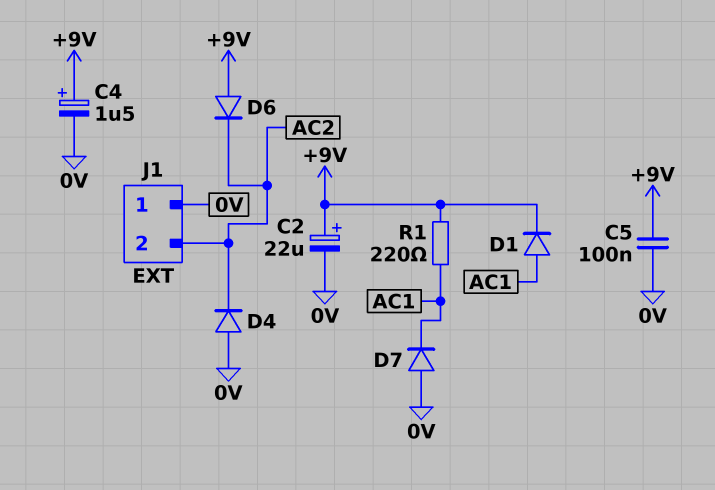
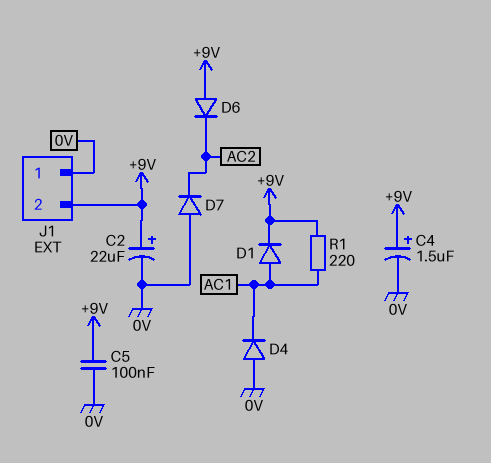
D4: diode (A 0V, K AC2) -> diode (A 0V, K AC1)
D7: diode (A 0V, K AC1) -> diode (A 0V, K AC2)
J1 pin 2: AC2 -> +9V

